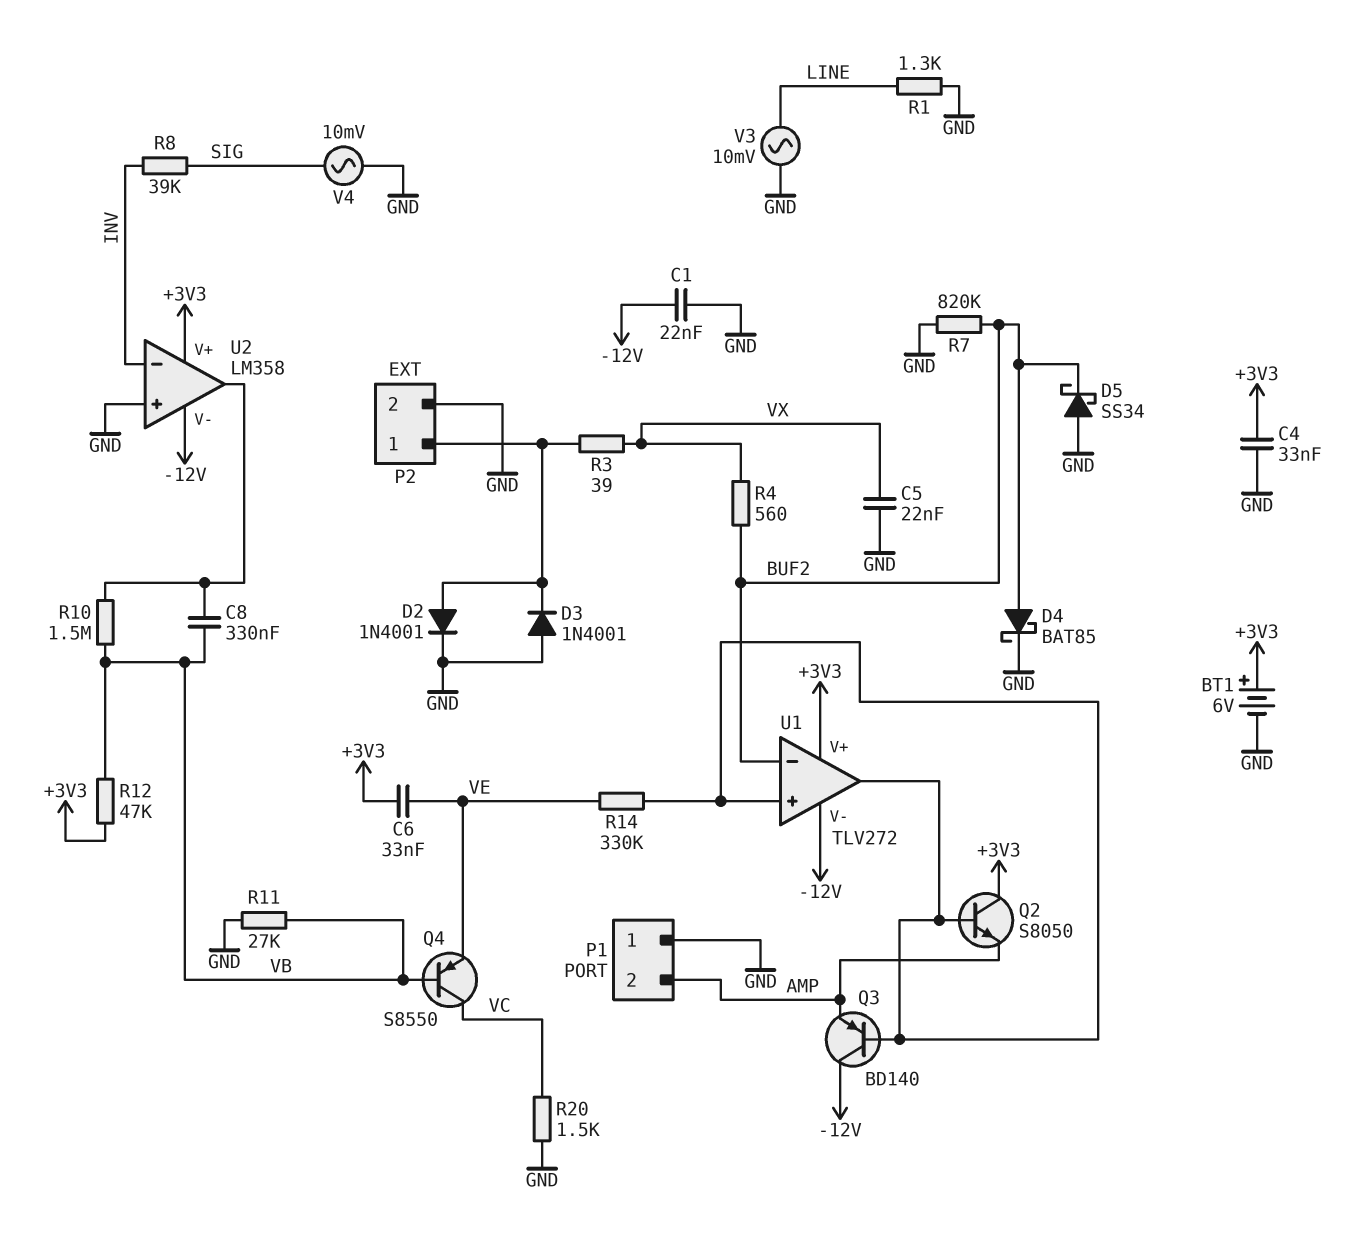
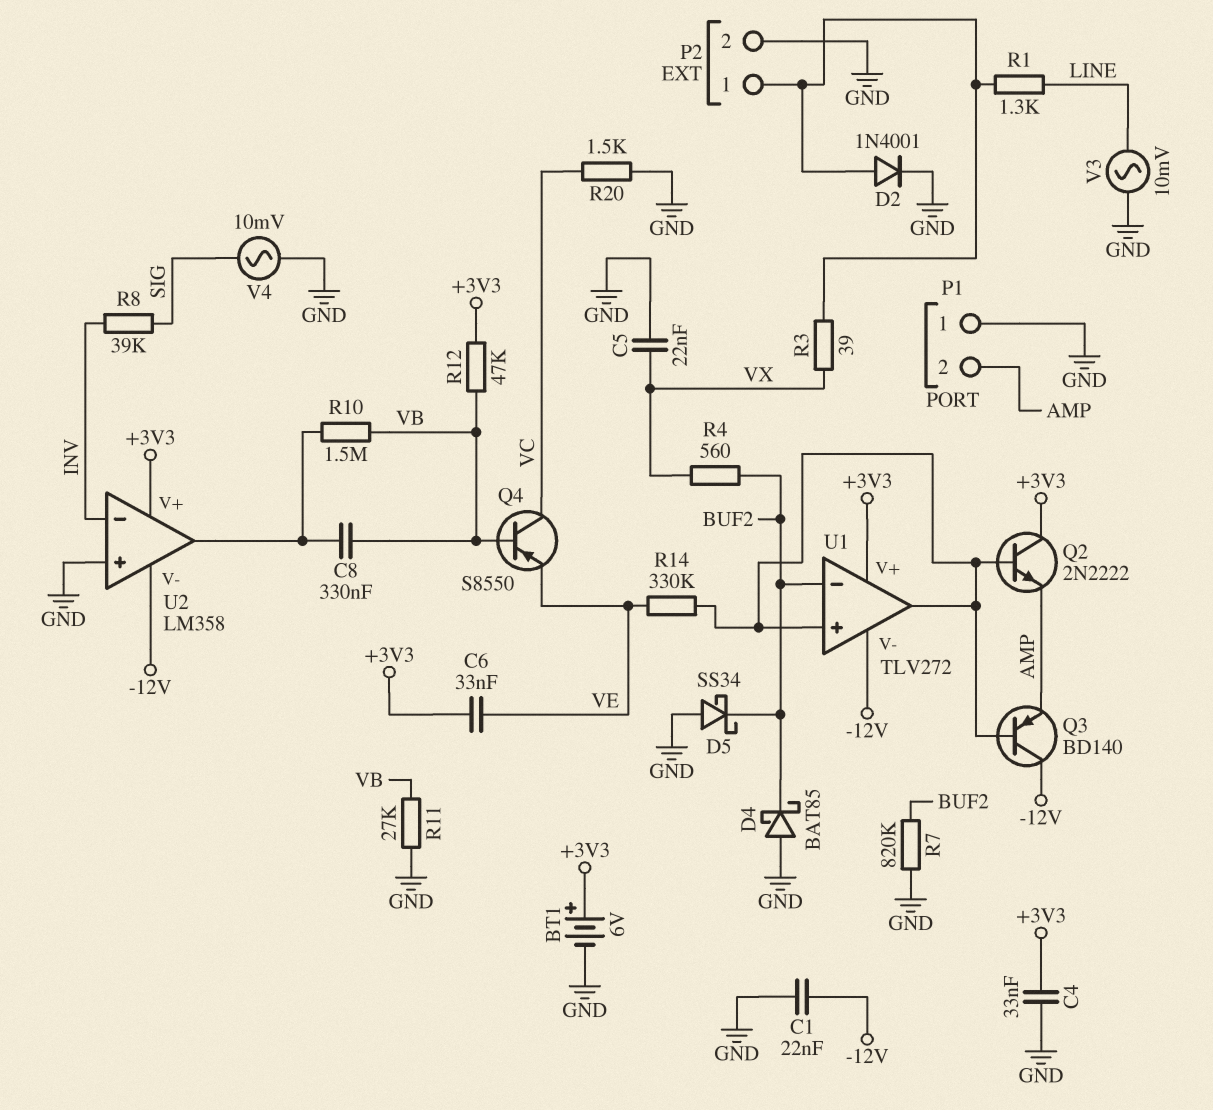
D3: diode 1N4001 (A GND, K P2/1) -> none
D4: schottky BAT85 (A BUF2, K GND) -> schottky BAT85 (A GND, K BUF2)
Q2: NPN S8050 (B U1/in+, C +3V3, E AMP) -> NPN 2N2222 (B U1/in+, C +3V3, E AMP)
R1: 1.3k (GND, LINE) -> 1.3k (LINE, P2/1)

